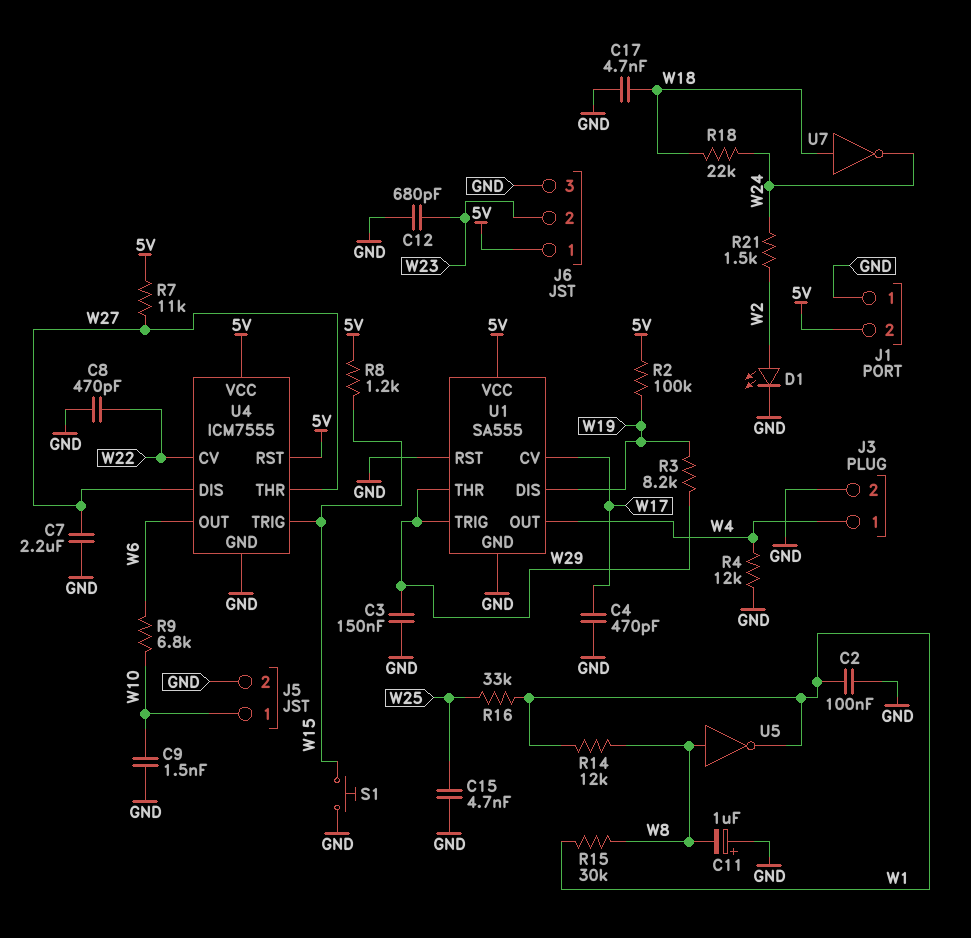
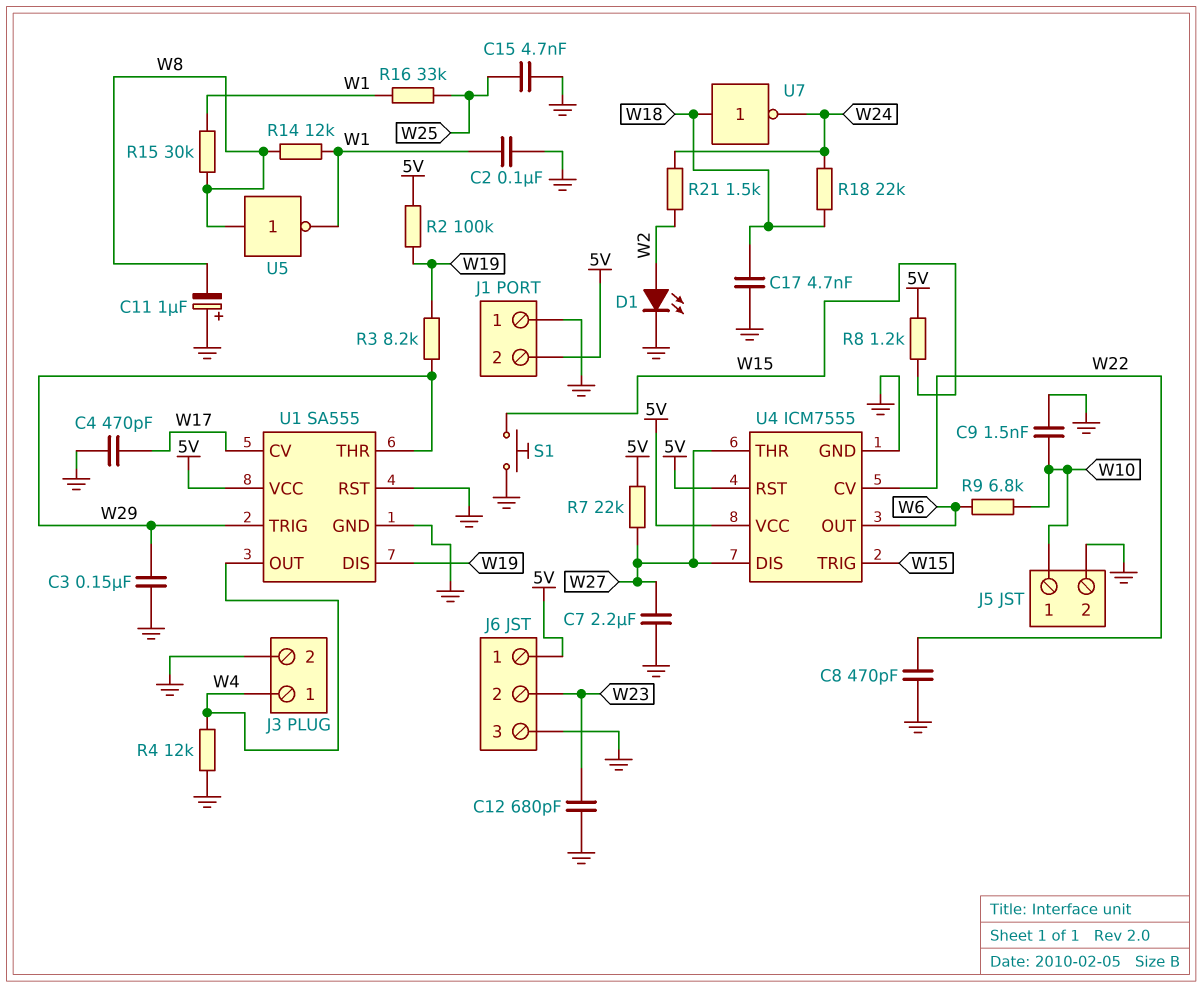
R7: 11k (5V, W27) -> 22k (5V, W27)

